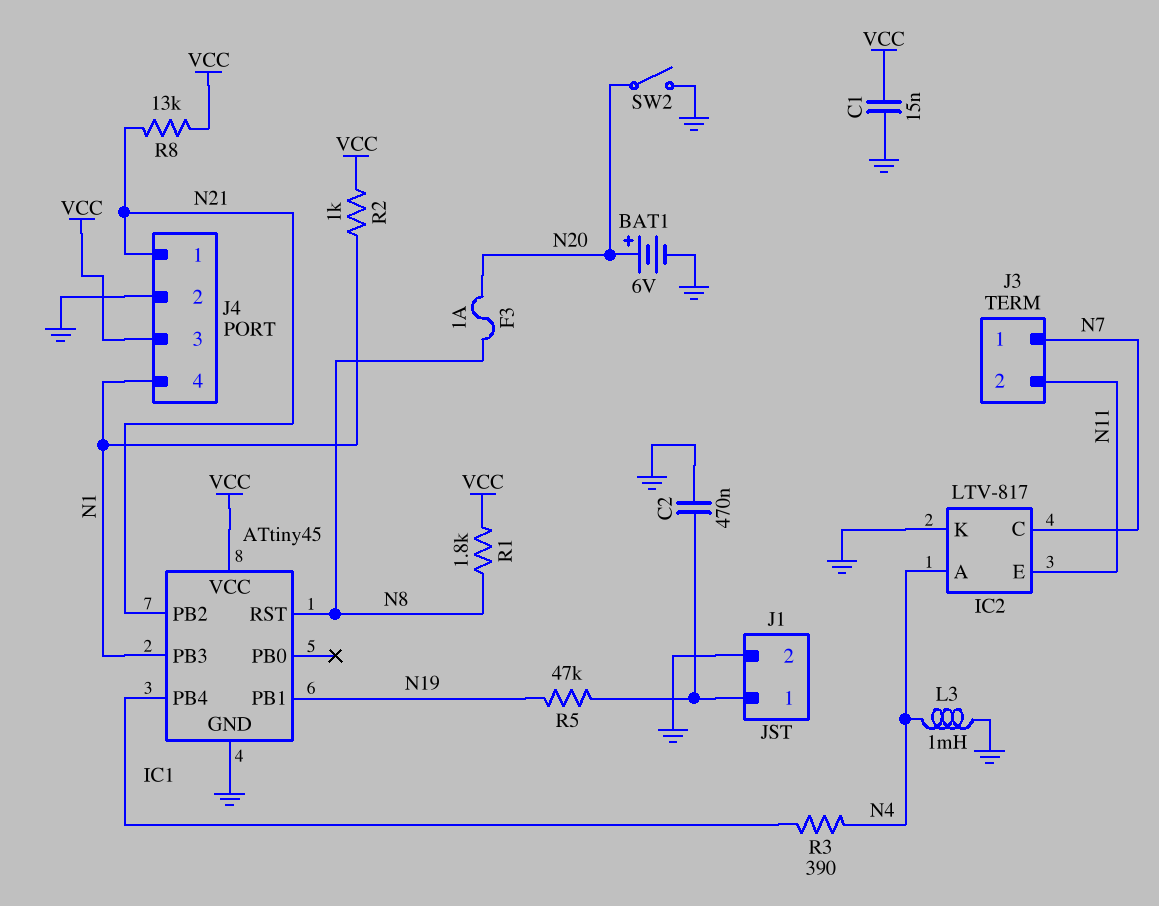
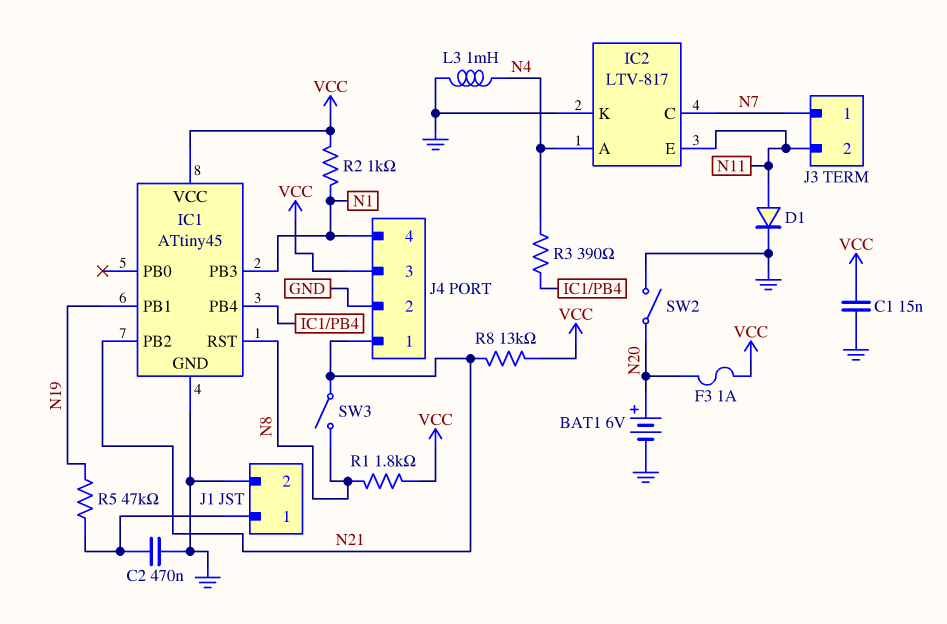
D1: none -> diode (A N11, K GND)
F3: 1A (N8, N20) -> 1A (N20, VCC)
SW3: none -> switch (N8, N21)

